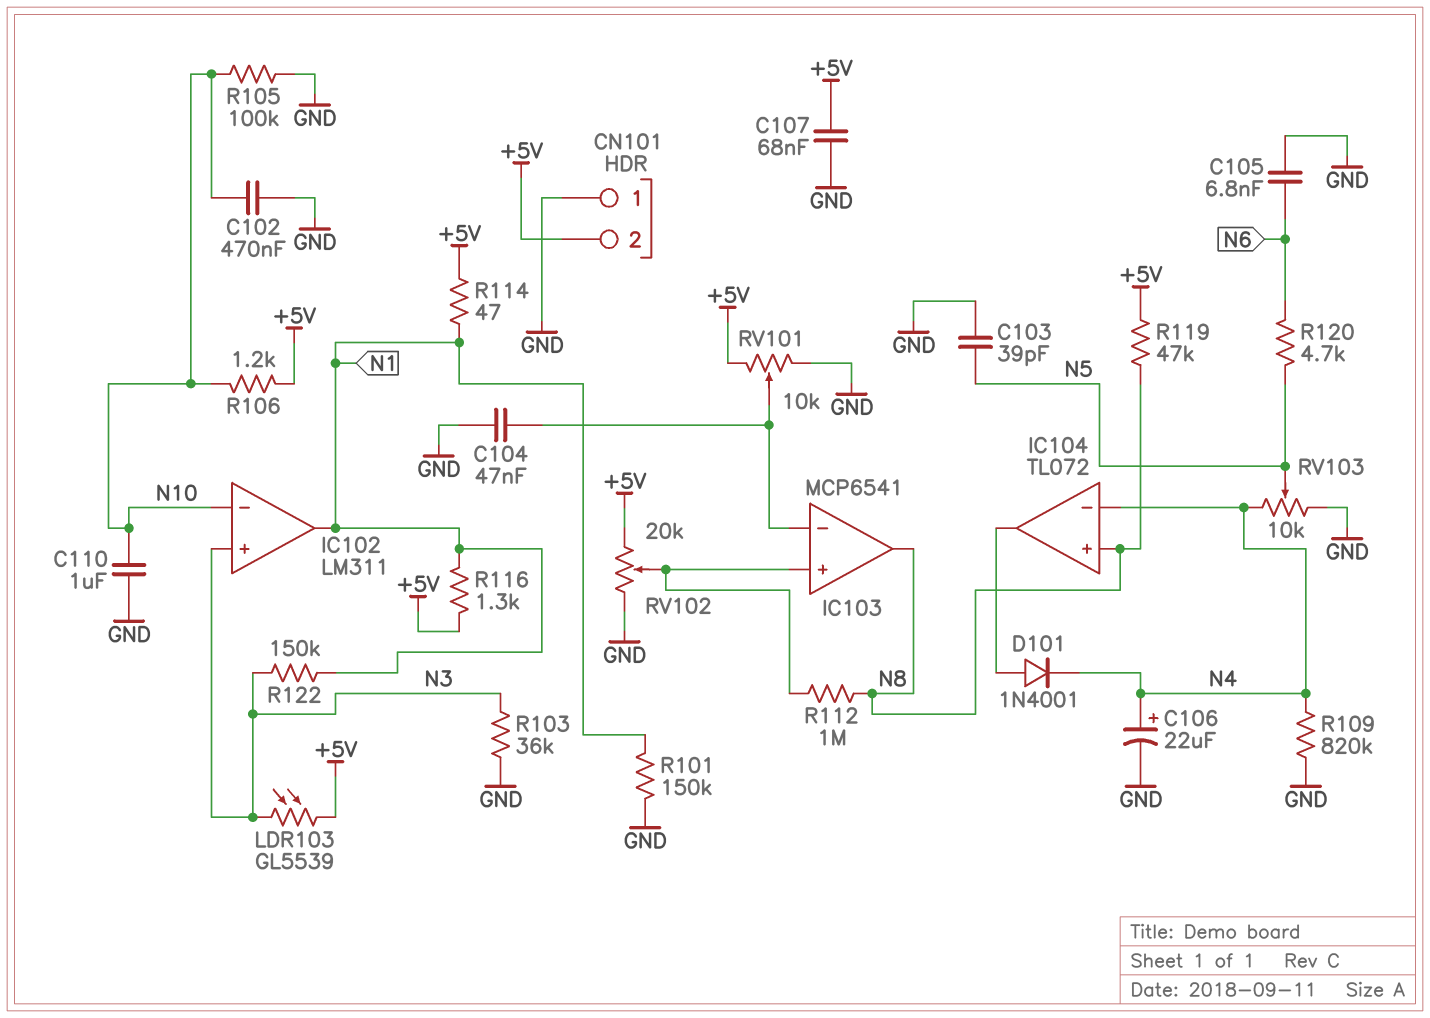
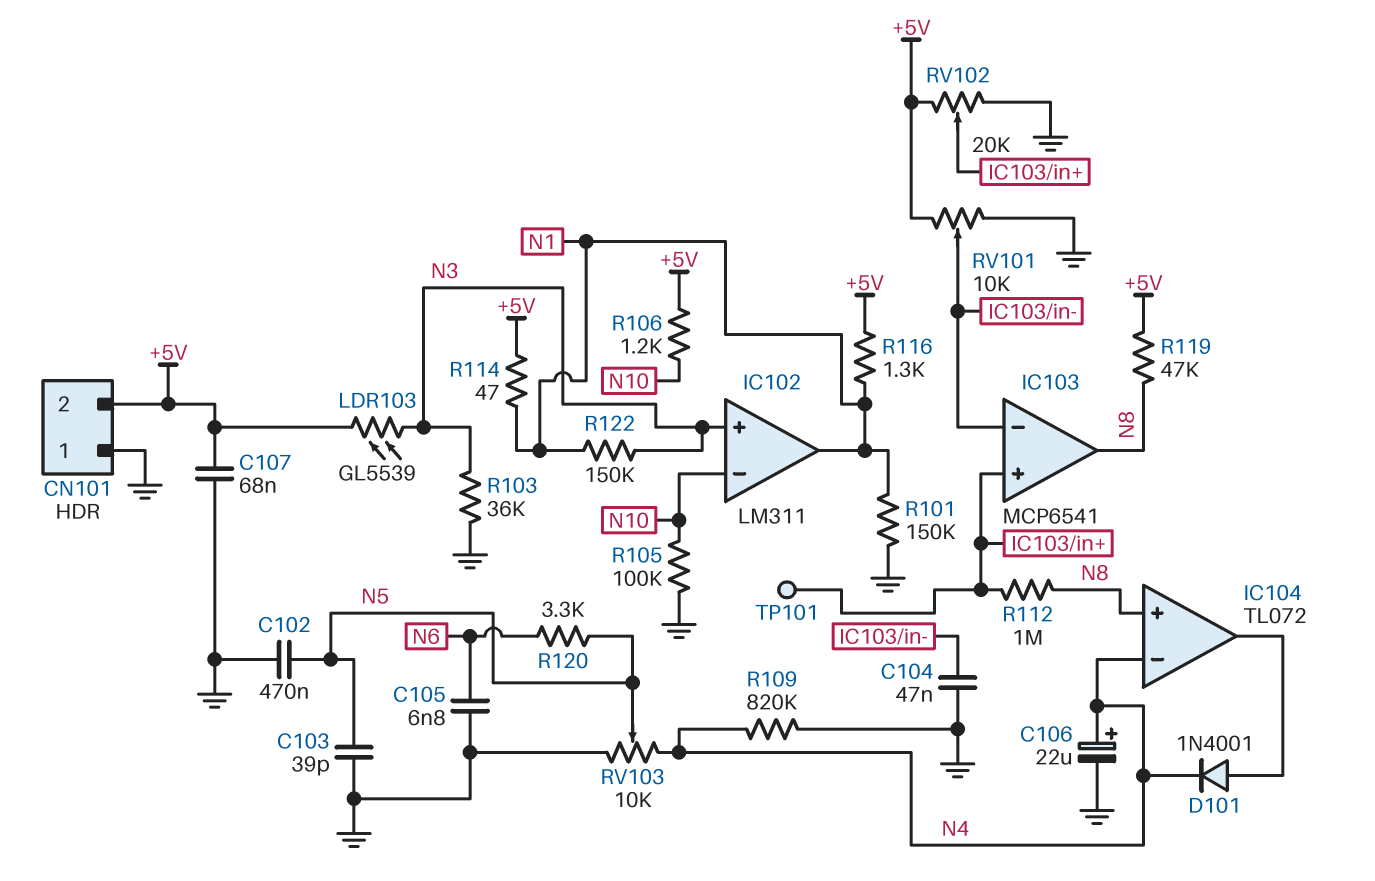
C102: 470nF (GND, N10) -> 470nF (GND, N5)
C110: 1uF (GND, N10) -> none
R120: 4.7k (N5, N6) -> 3.3k (N5, N6)
TP101: none -> test point (IC103/in+)

